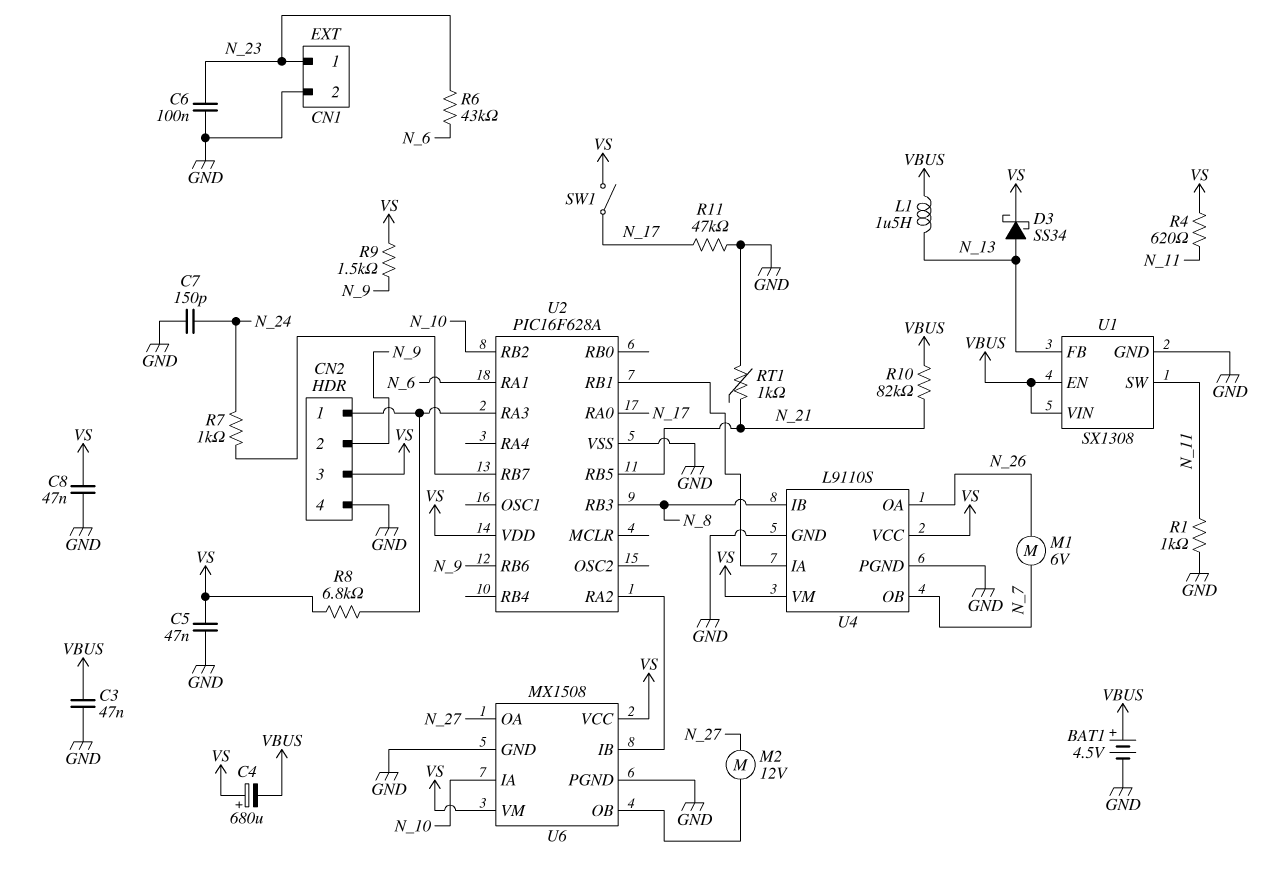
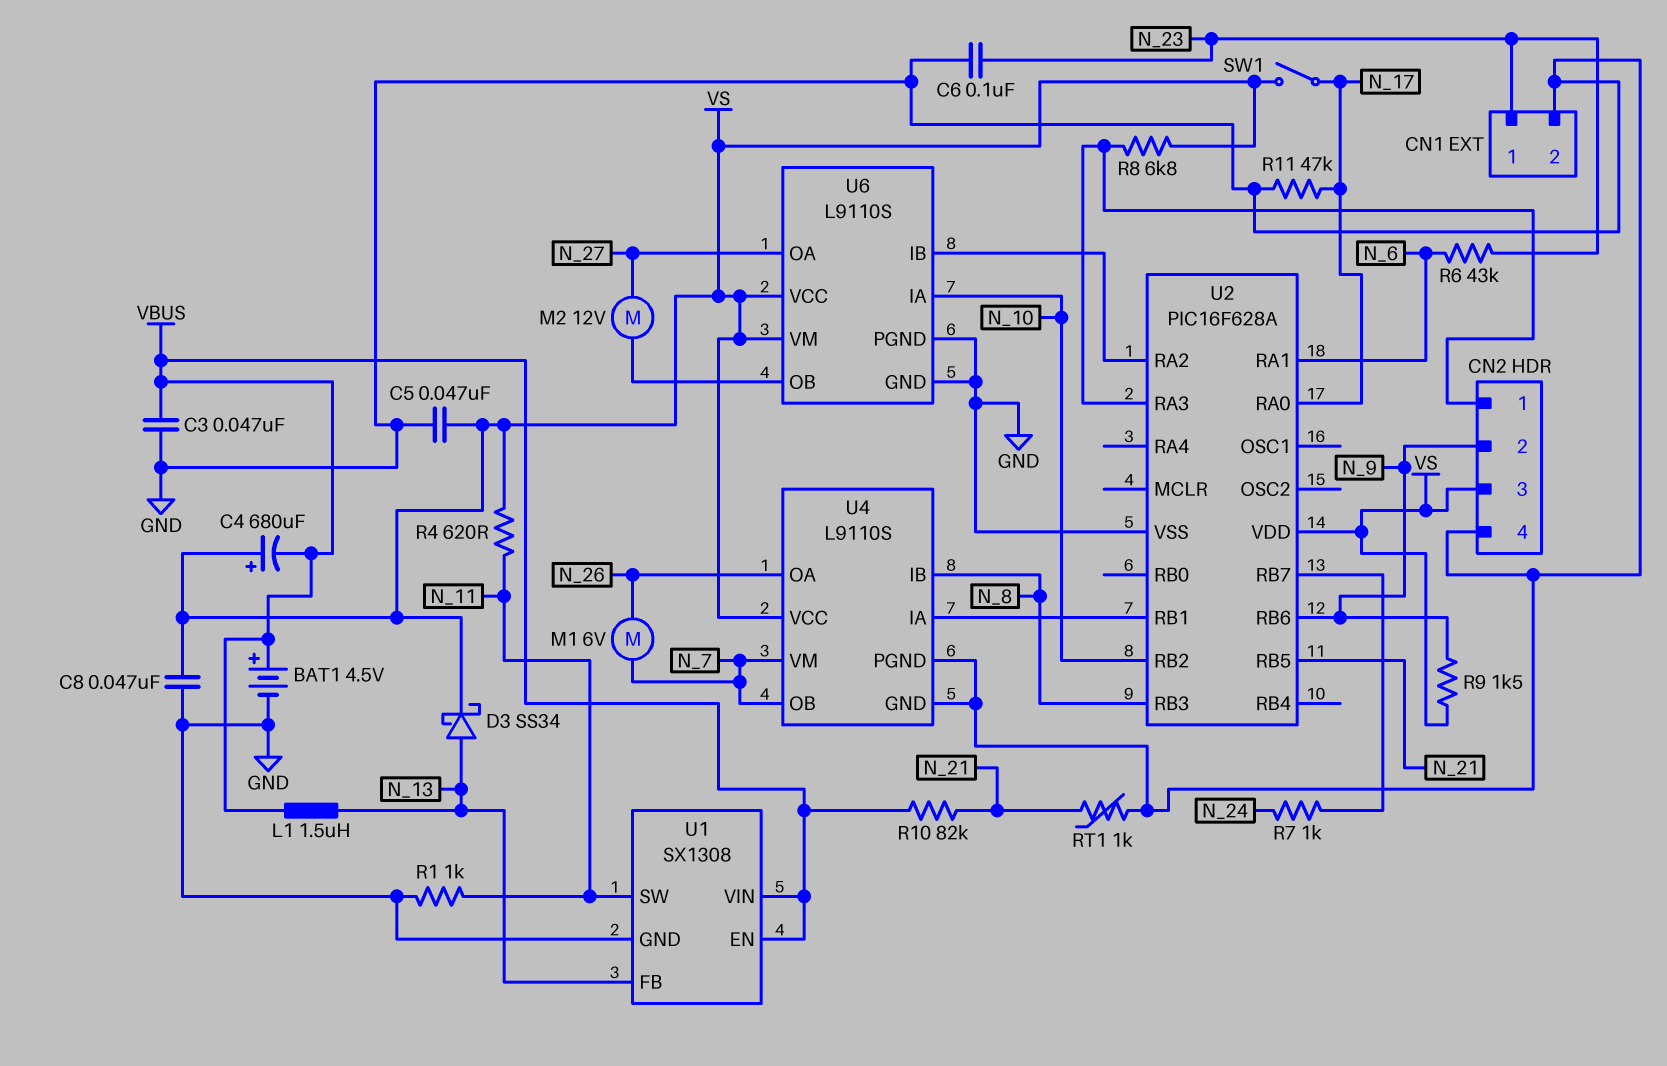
C7: 150pF (GND, N_24) -> none
U4 pin VM: VS -> N_7
U6: MX1508 -> L9110S

